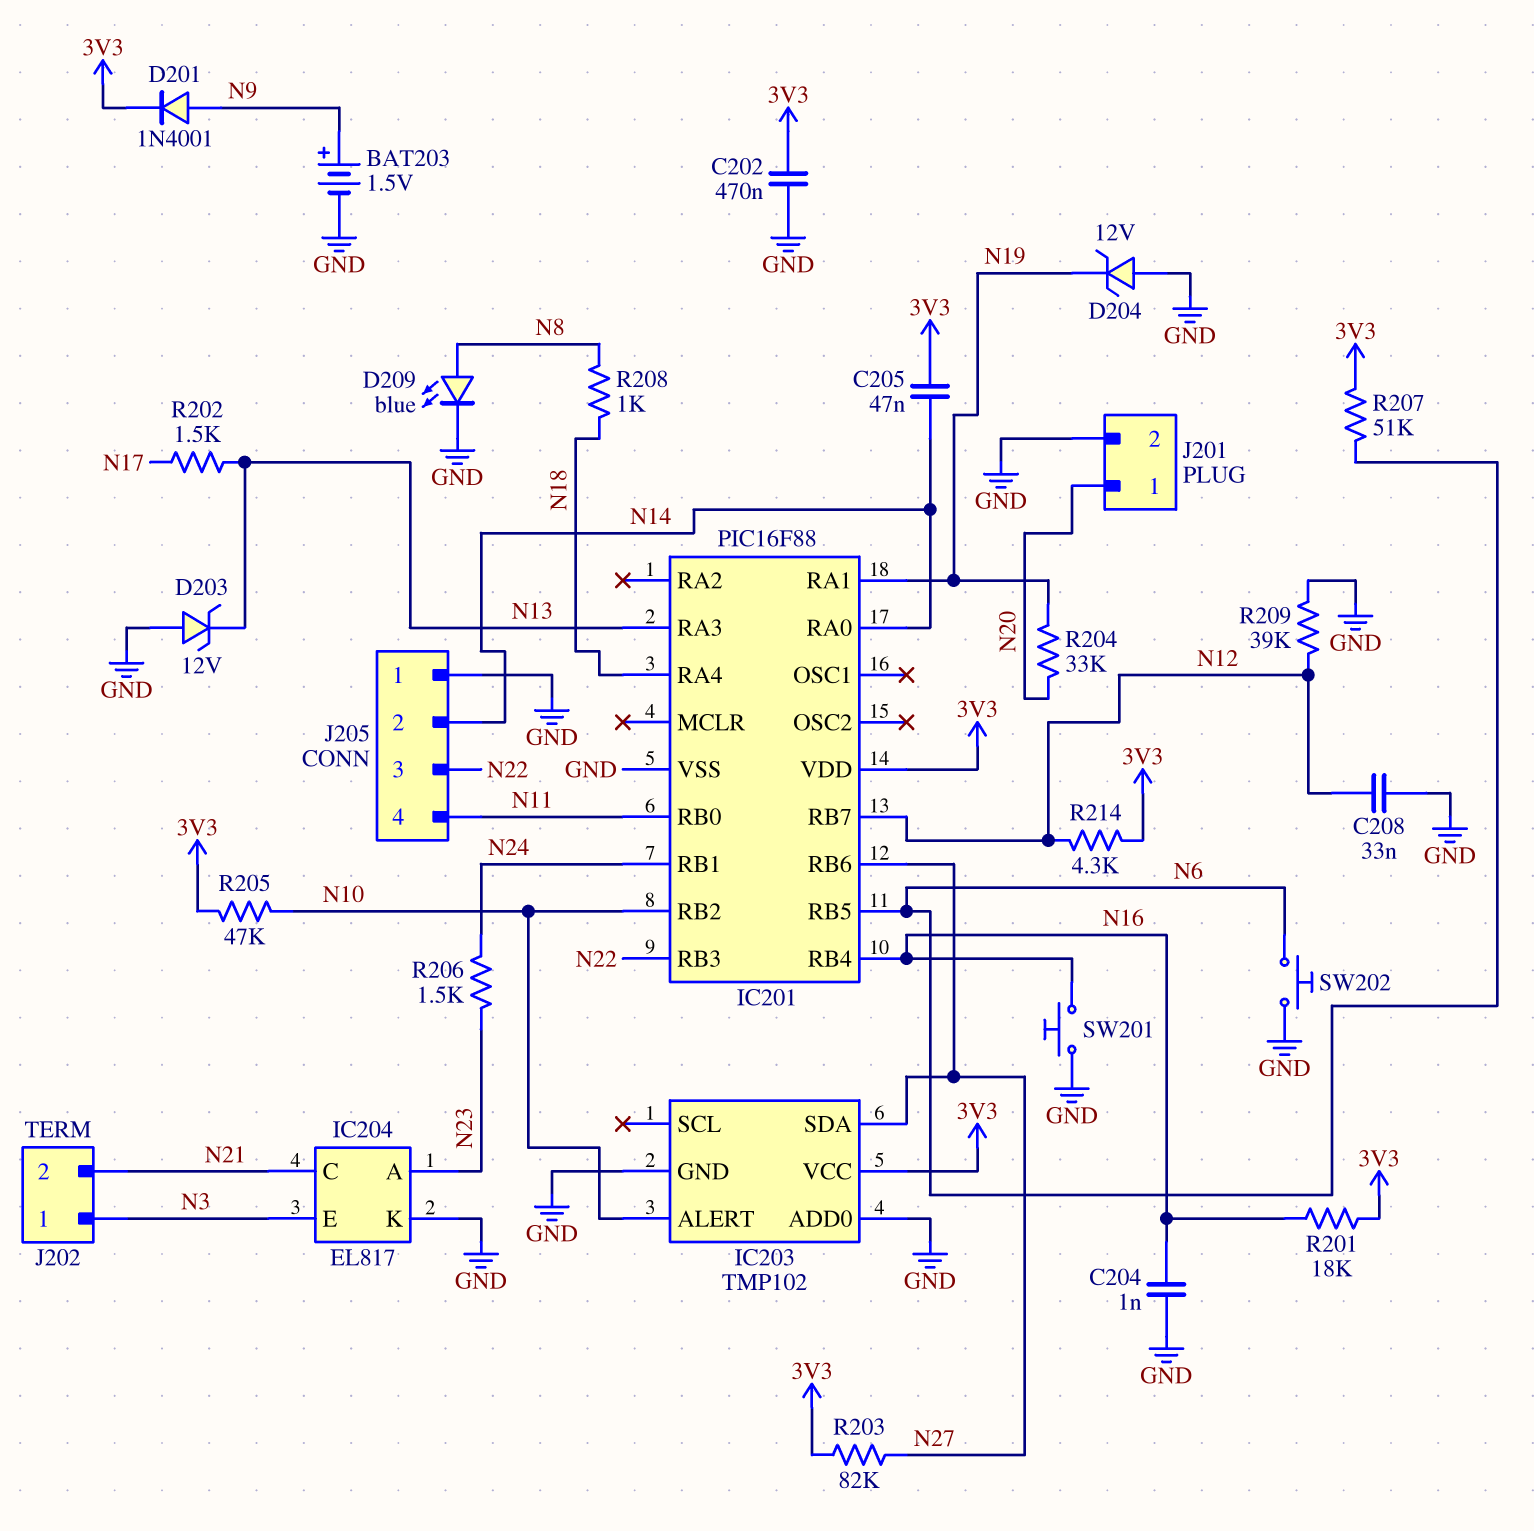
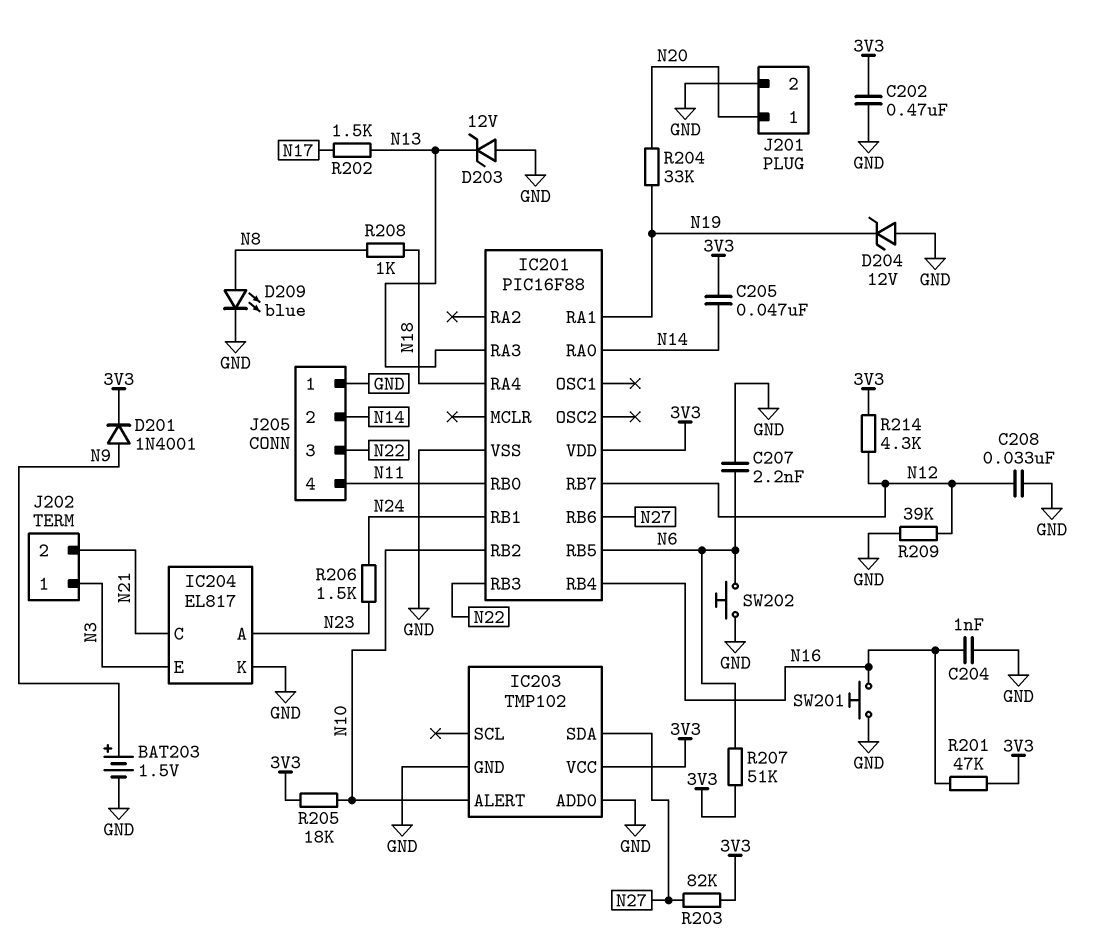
C207: none -> 2.2nF (GND, N6)
R201: 18k (3V3, N16) -> 47k (3V3, N16)
R205: 47k (3V3, N10) -> 18k (3V3, N10)

